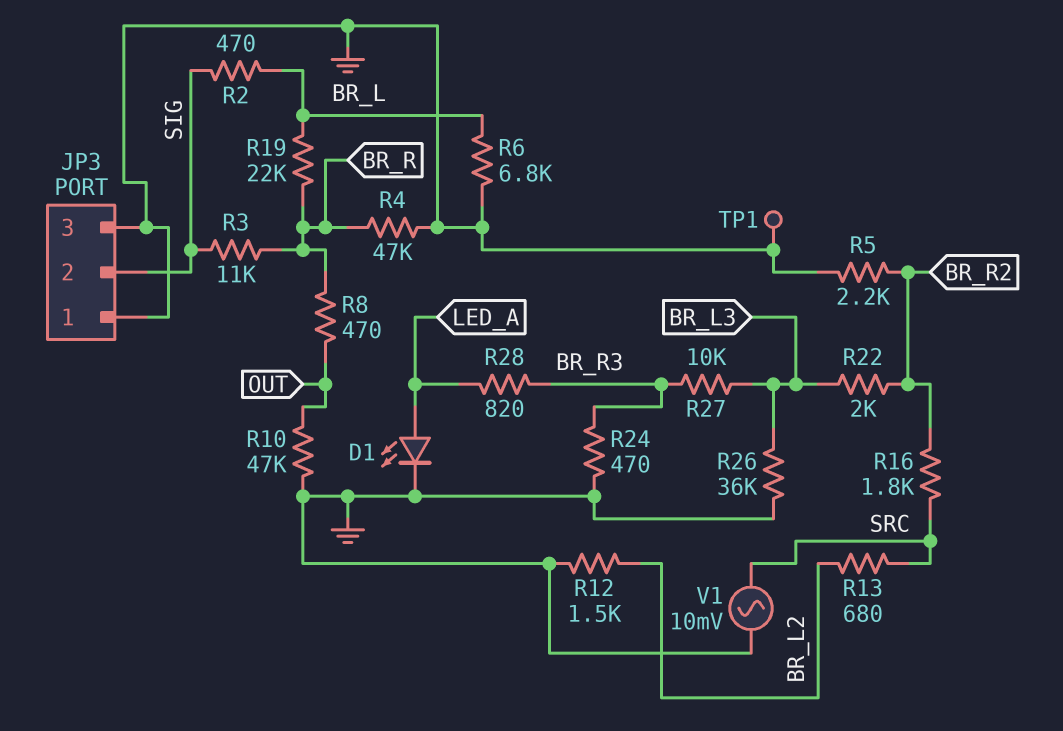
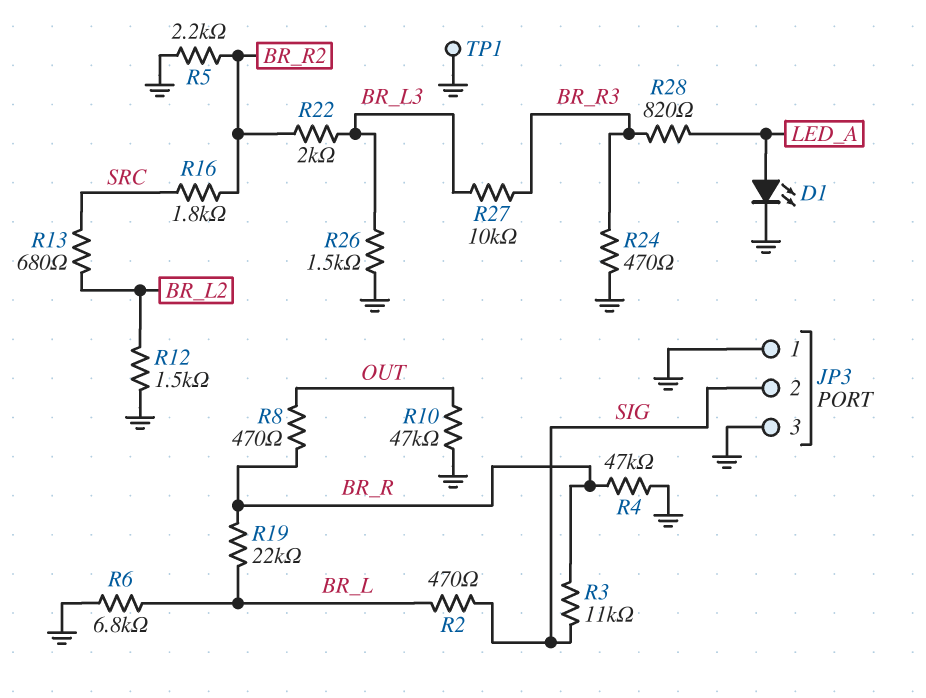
R26: 36k (BR_L3, GND) -> 1.5k (BR_L3, GND)
V1: AC 10mV (GND, SRC) -> none

